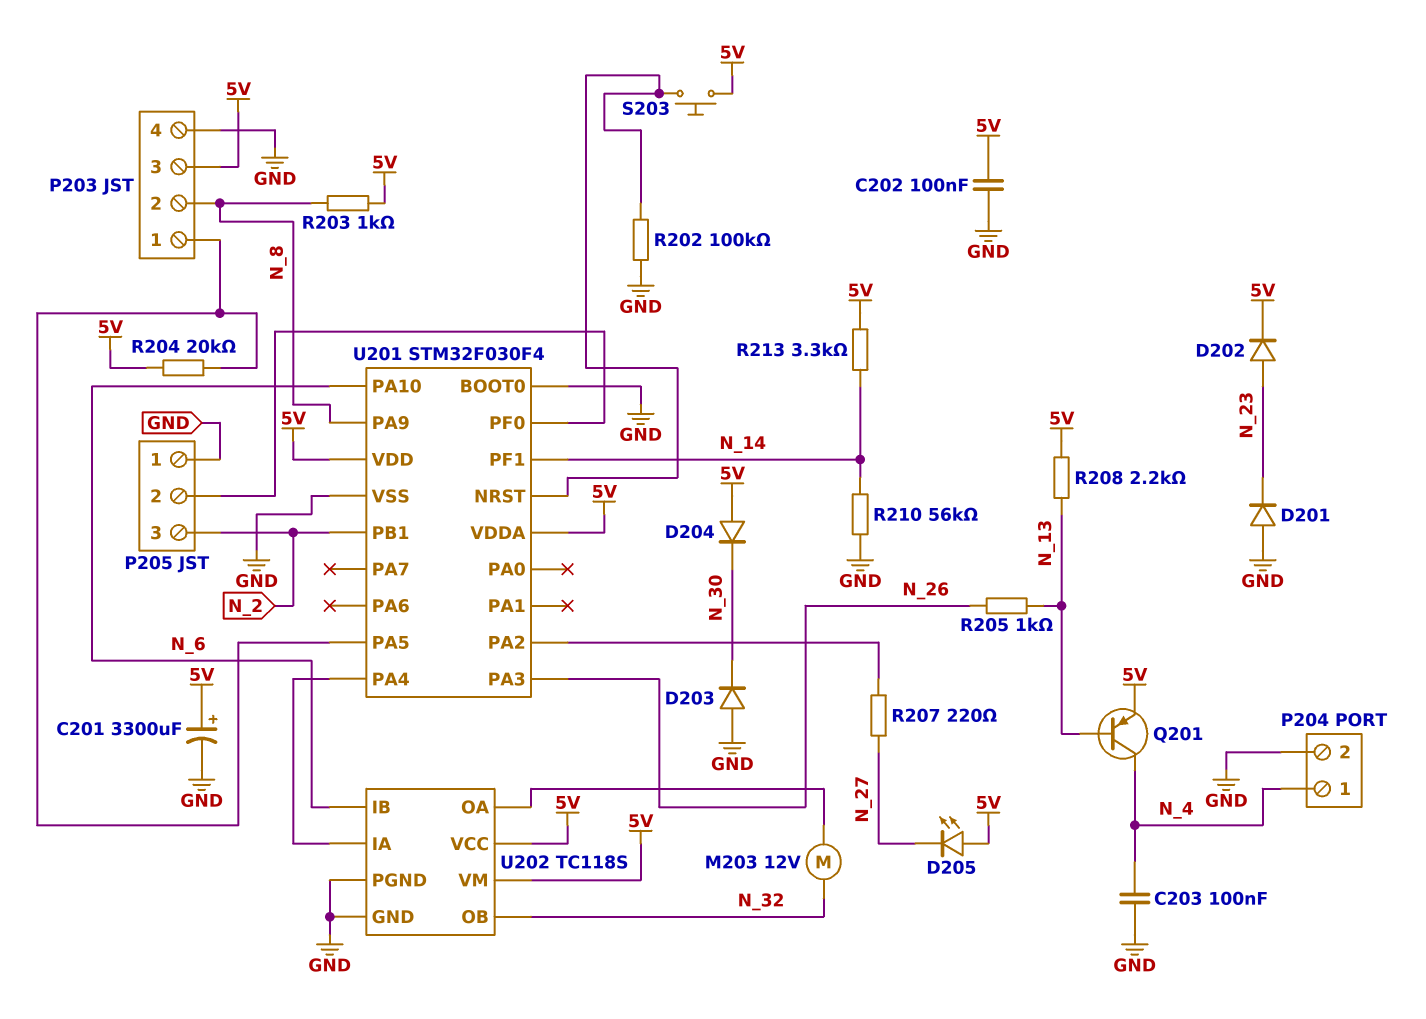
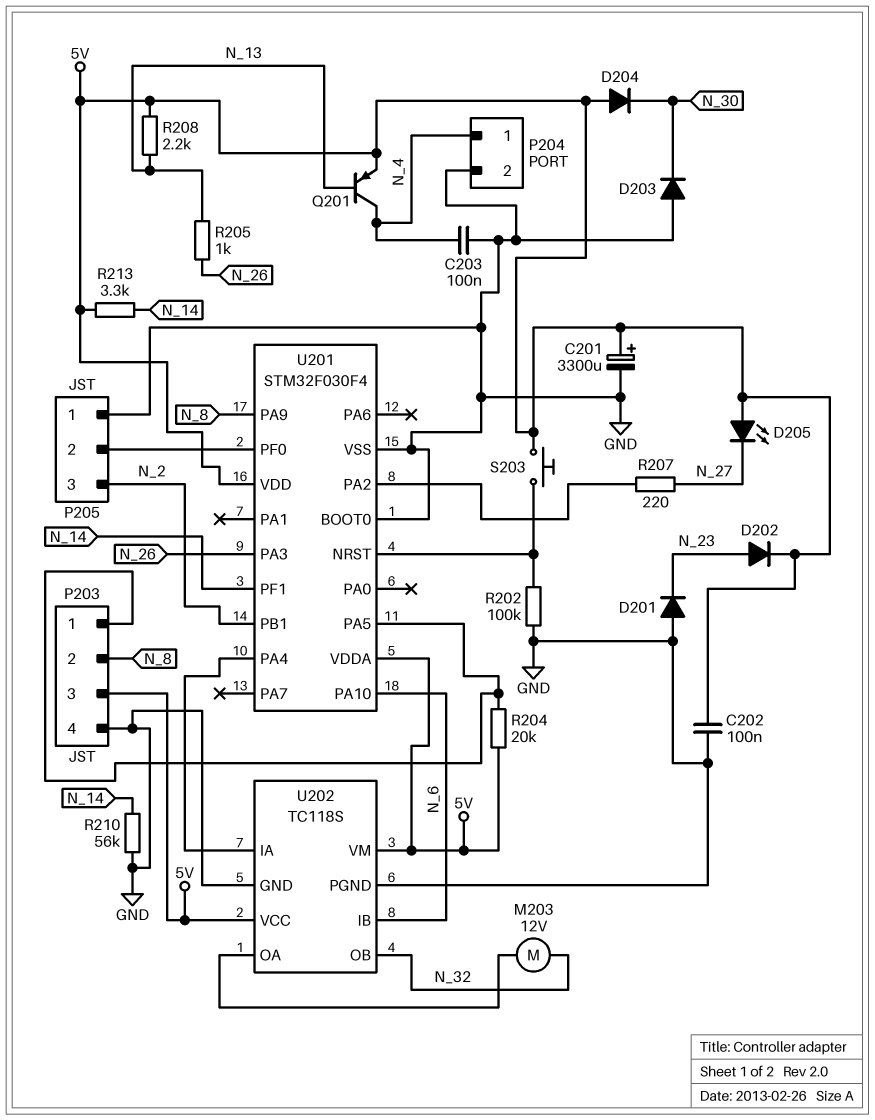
R203: 1k (5V, N_8) -> none

